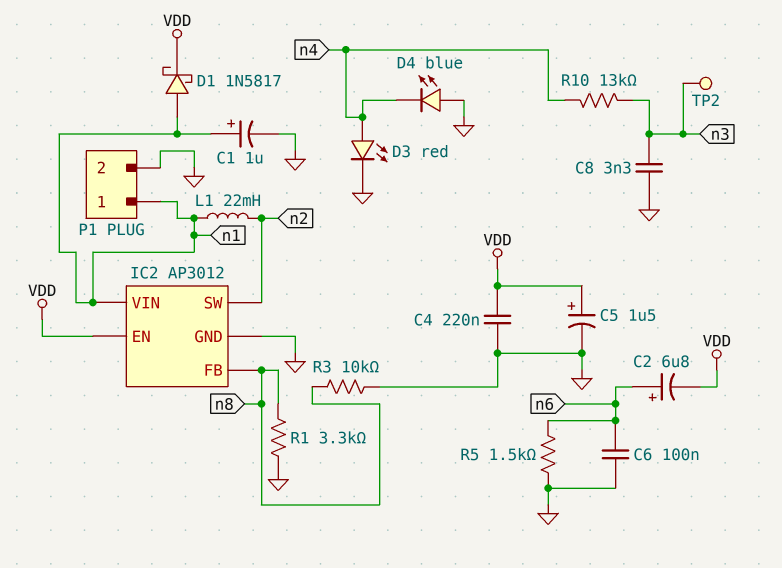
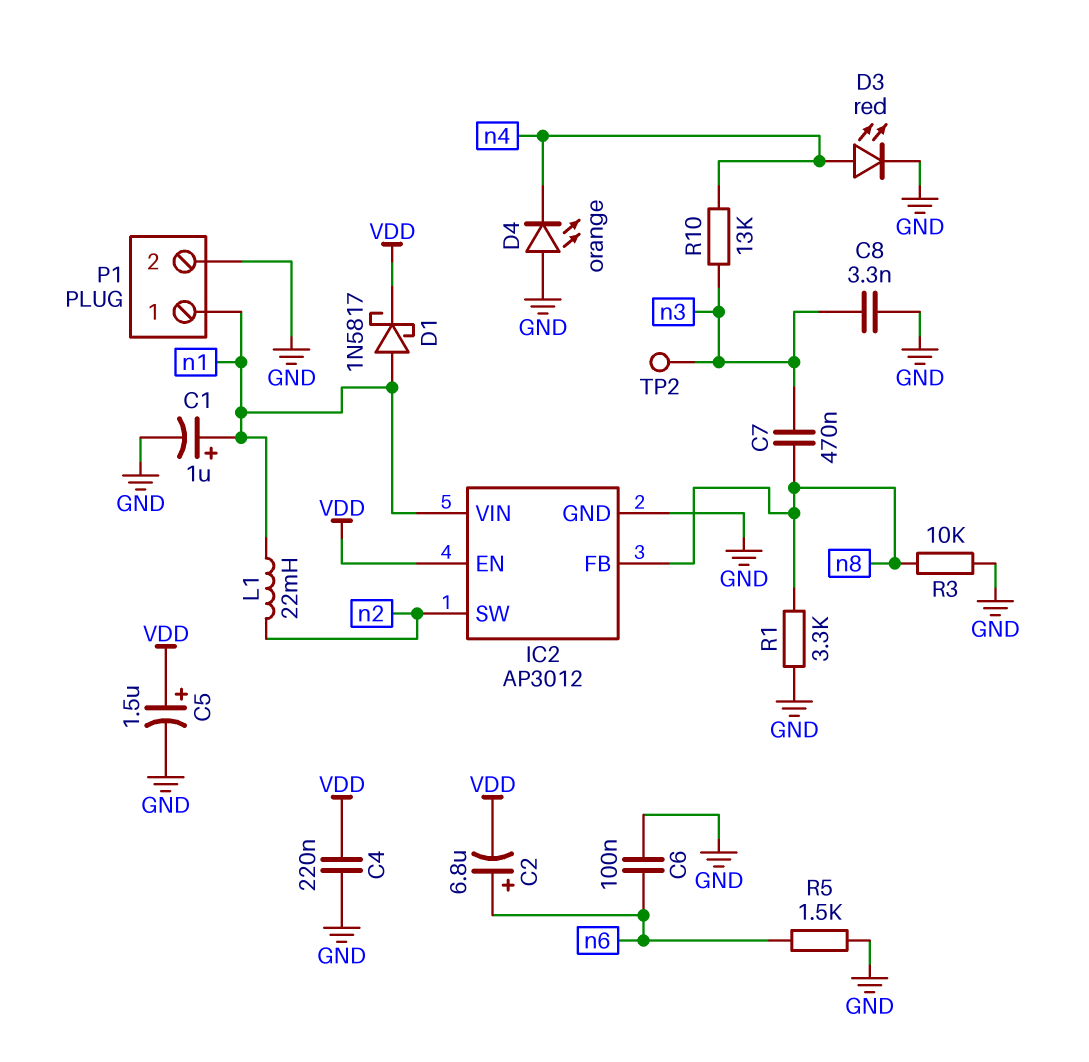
C7: none -> 470nF (n3, n8)
D4: LED blue (A GND, K n4) -> LED orange (A GND, K n4)

